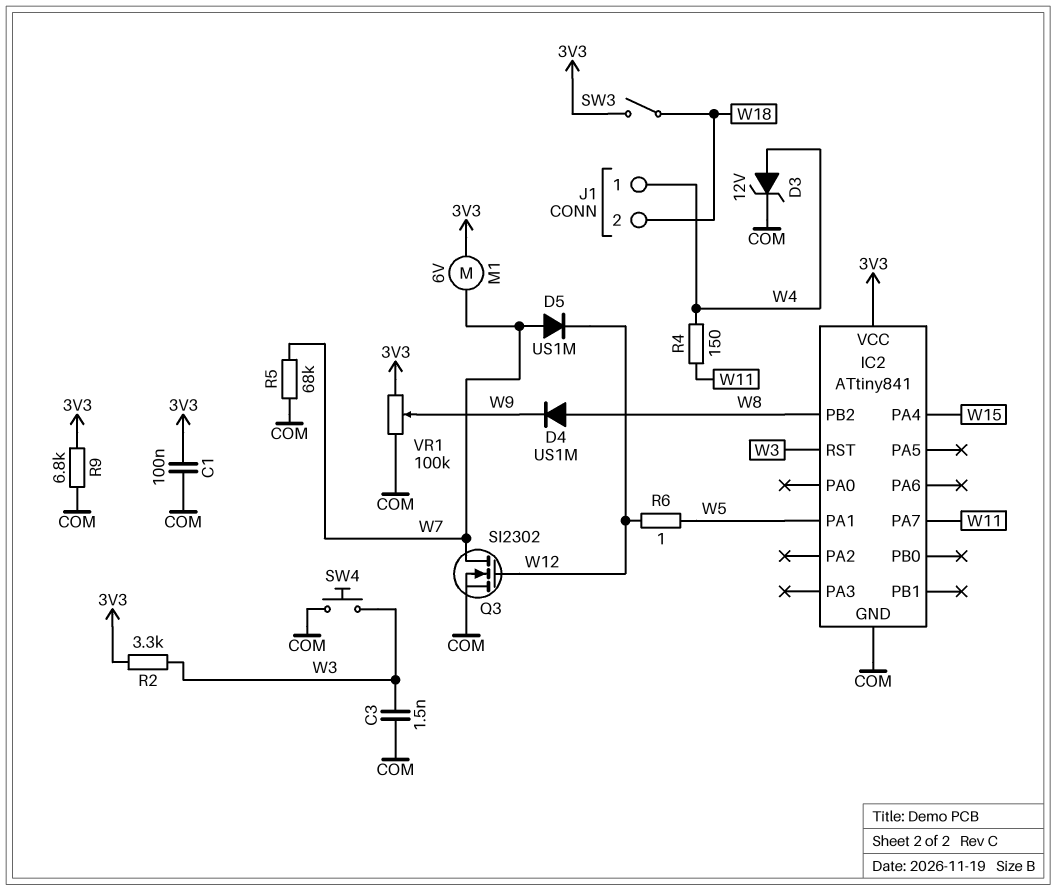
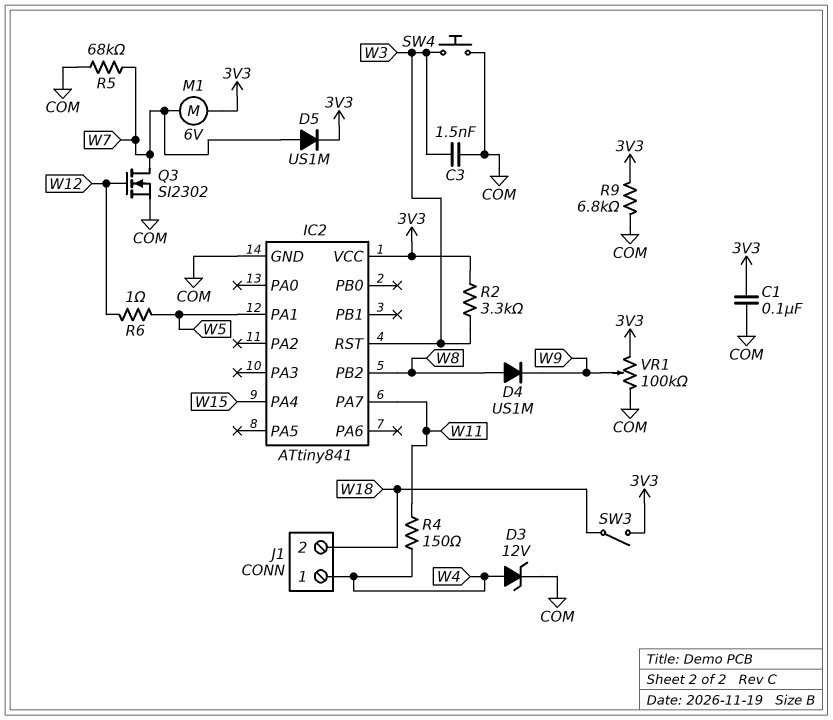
D5: diode US1M (A W7, K W12) -> diode US1M (A W7, K 3V3)

